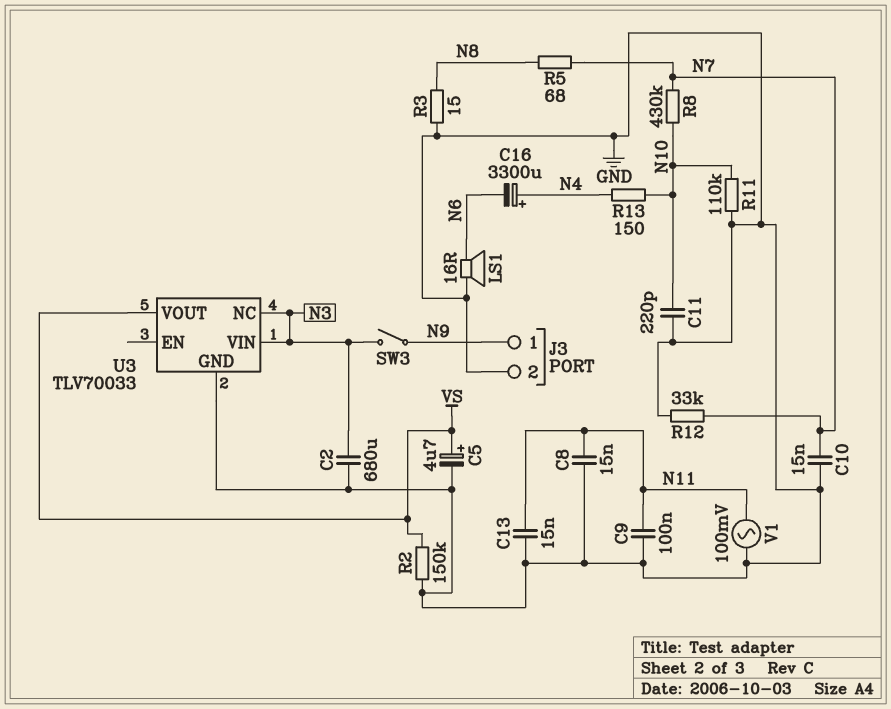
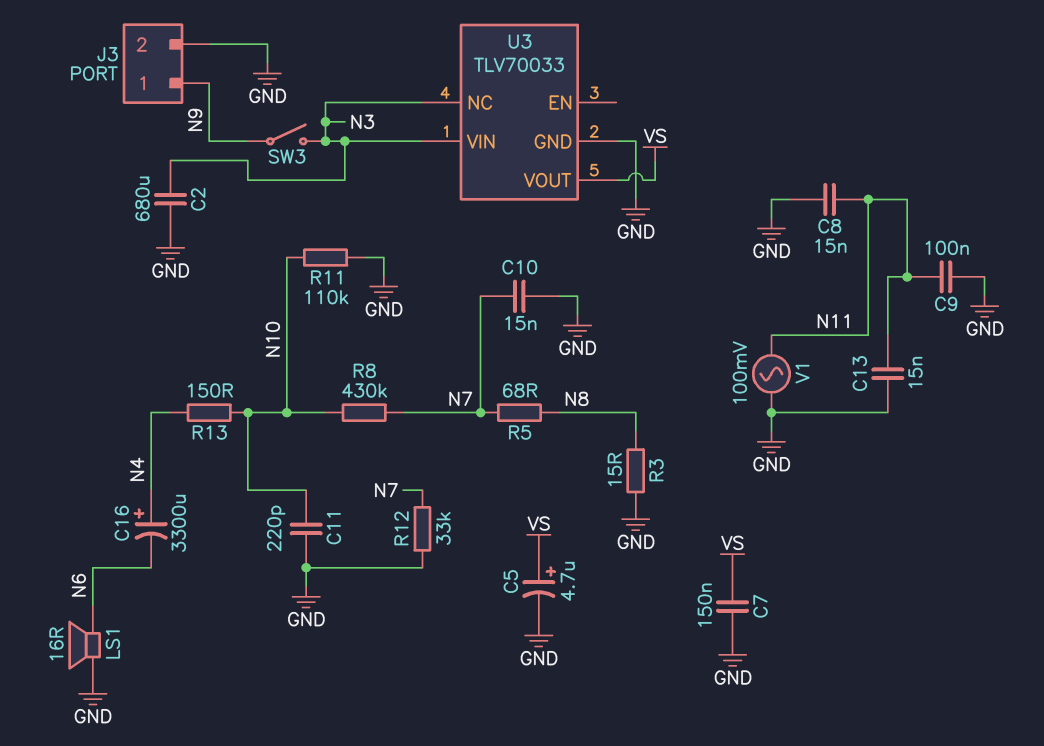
C7: none -> 150nF (GND, VS)
R2: 150k (GND, VS) -> none

